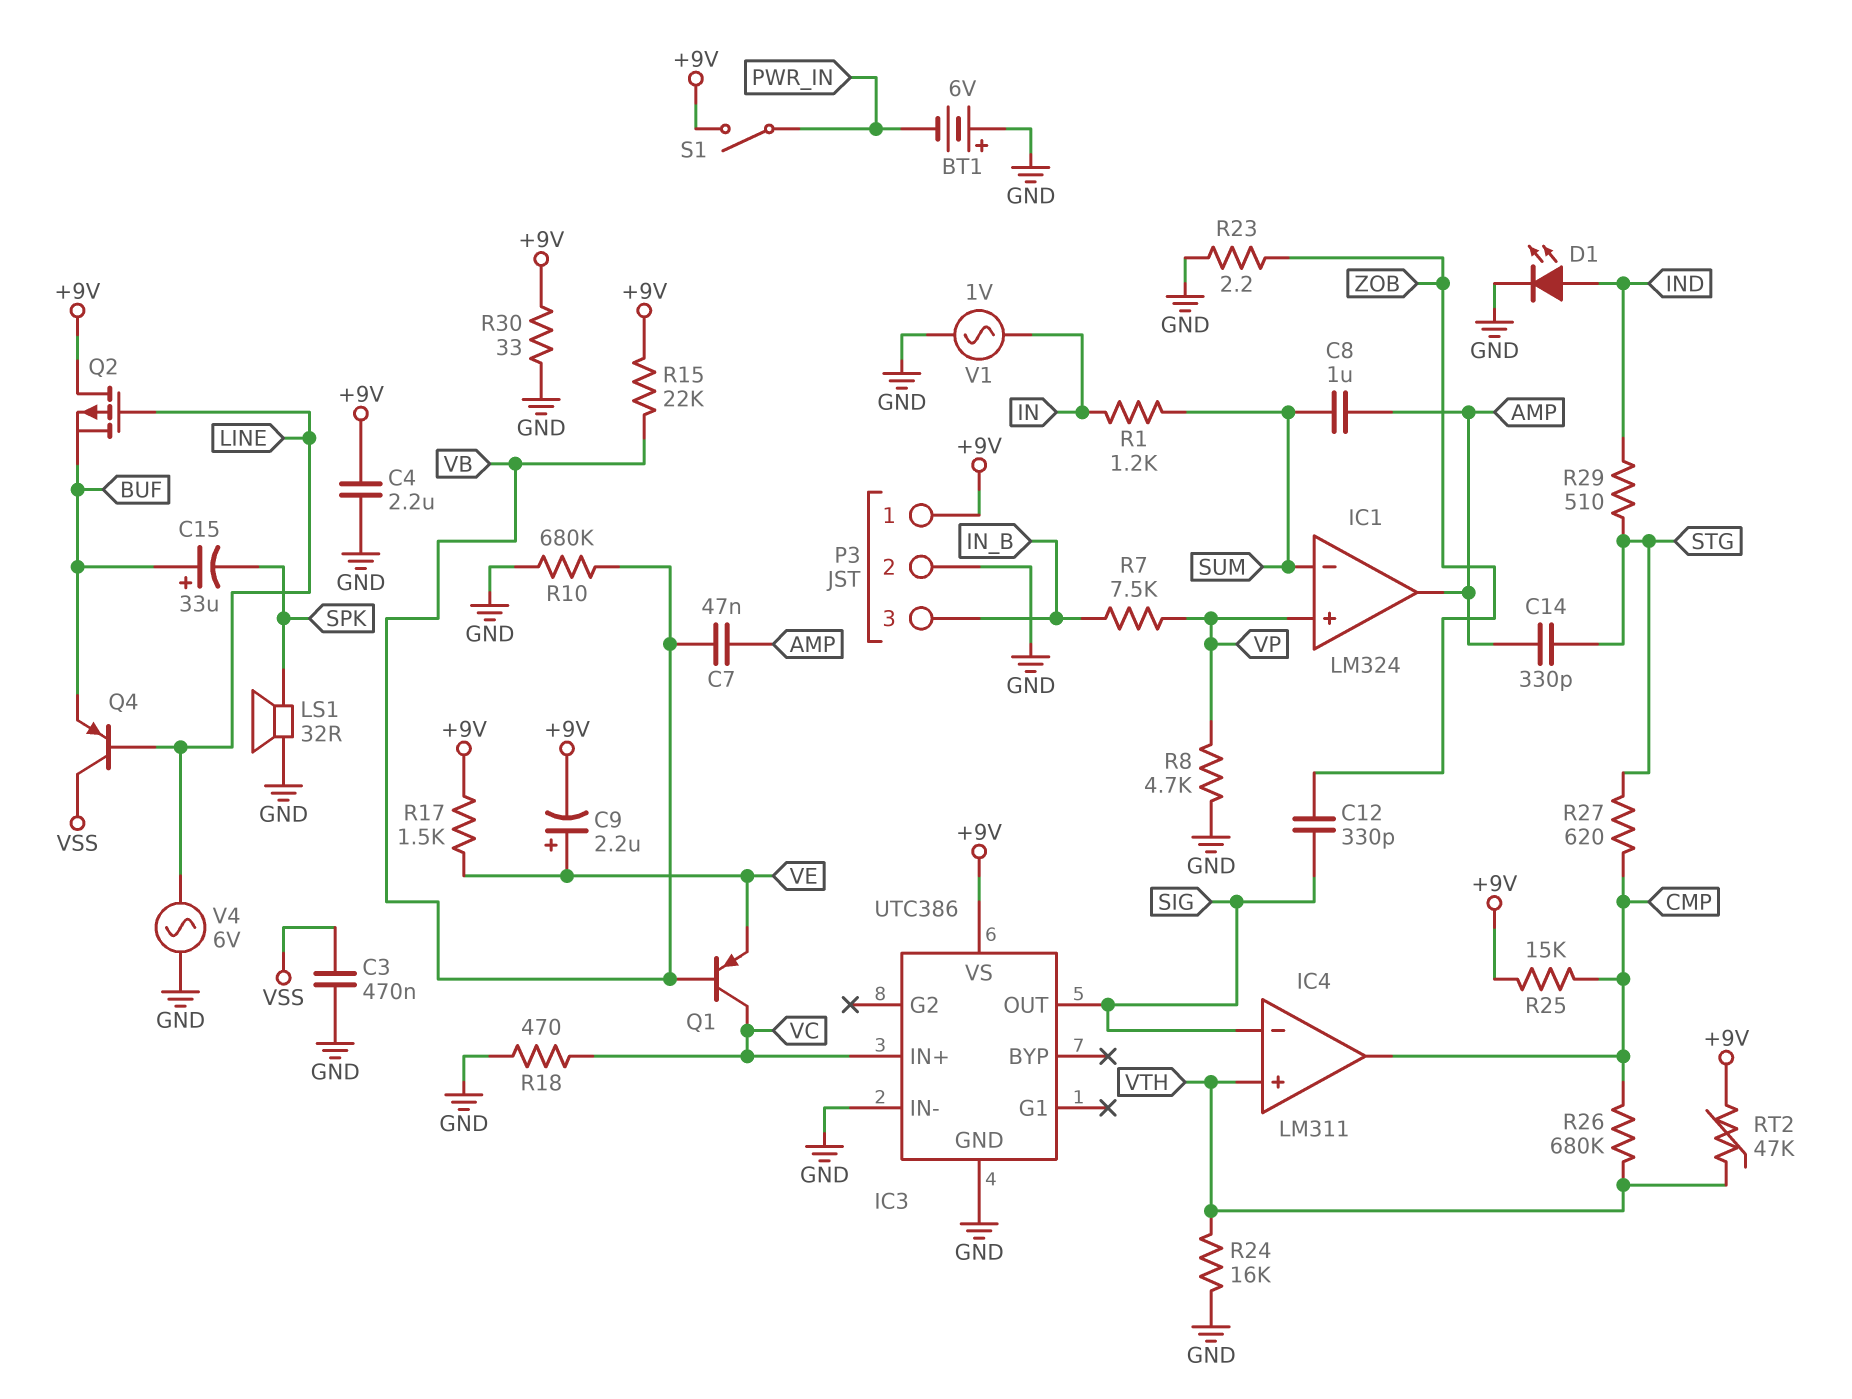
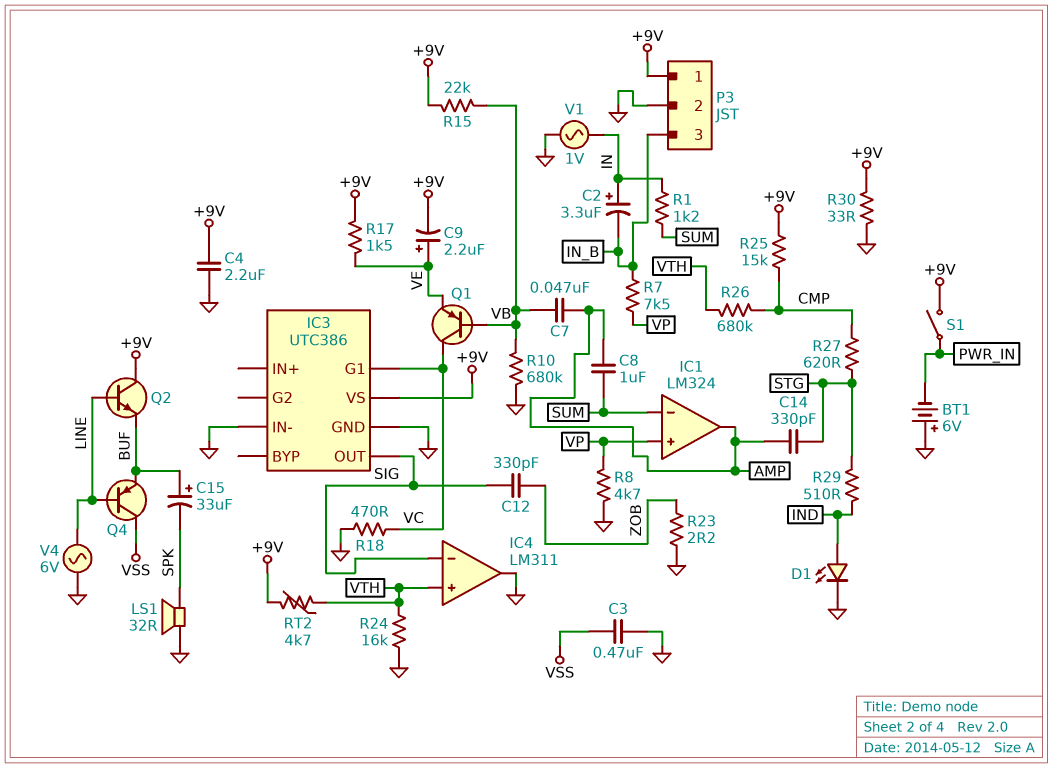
C2: none -> 3.3uF (plus IN, minus IN_B)
IC3 pin G1: none -> VC
IC3 pin IN+: VC -> none
IC4 pin out: CMP -> GND
Q2: PMOS (G LINE, D +9V, S BUF) -> NPN (B LINE, C +9V, E BUF)
RT2: 47k (+9V, VTH) -> 4.7k (+9V, VTH)

